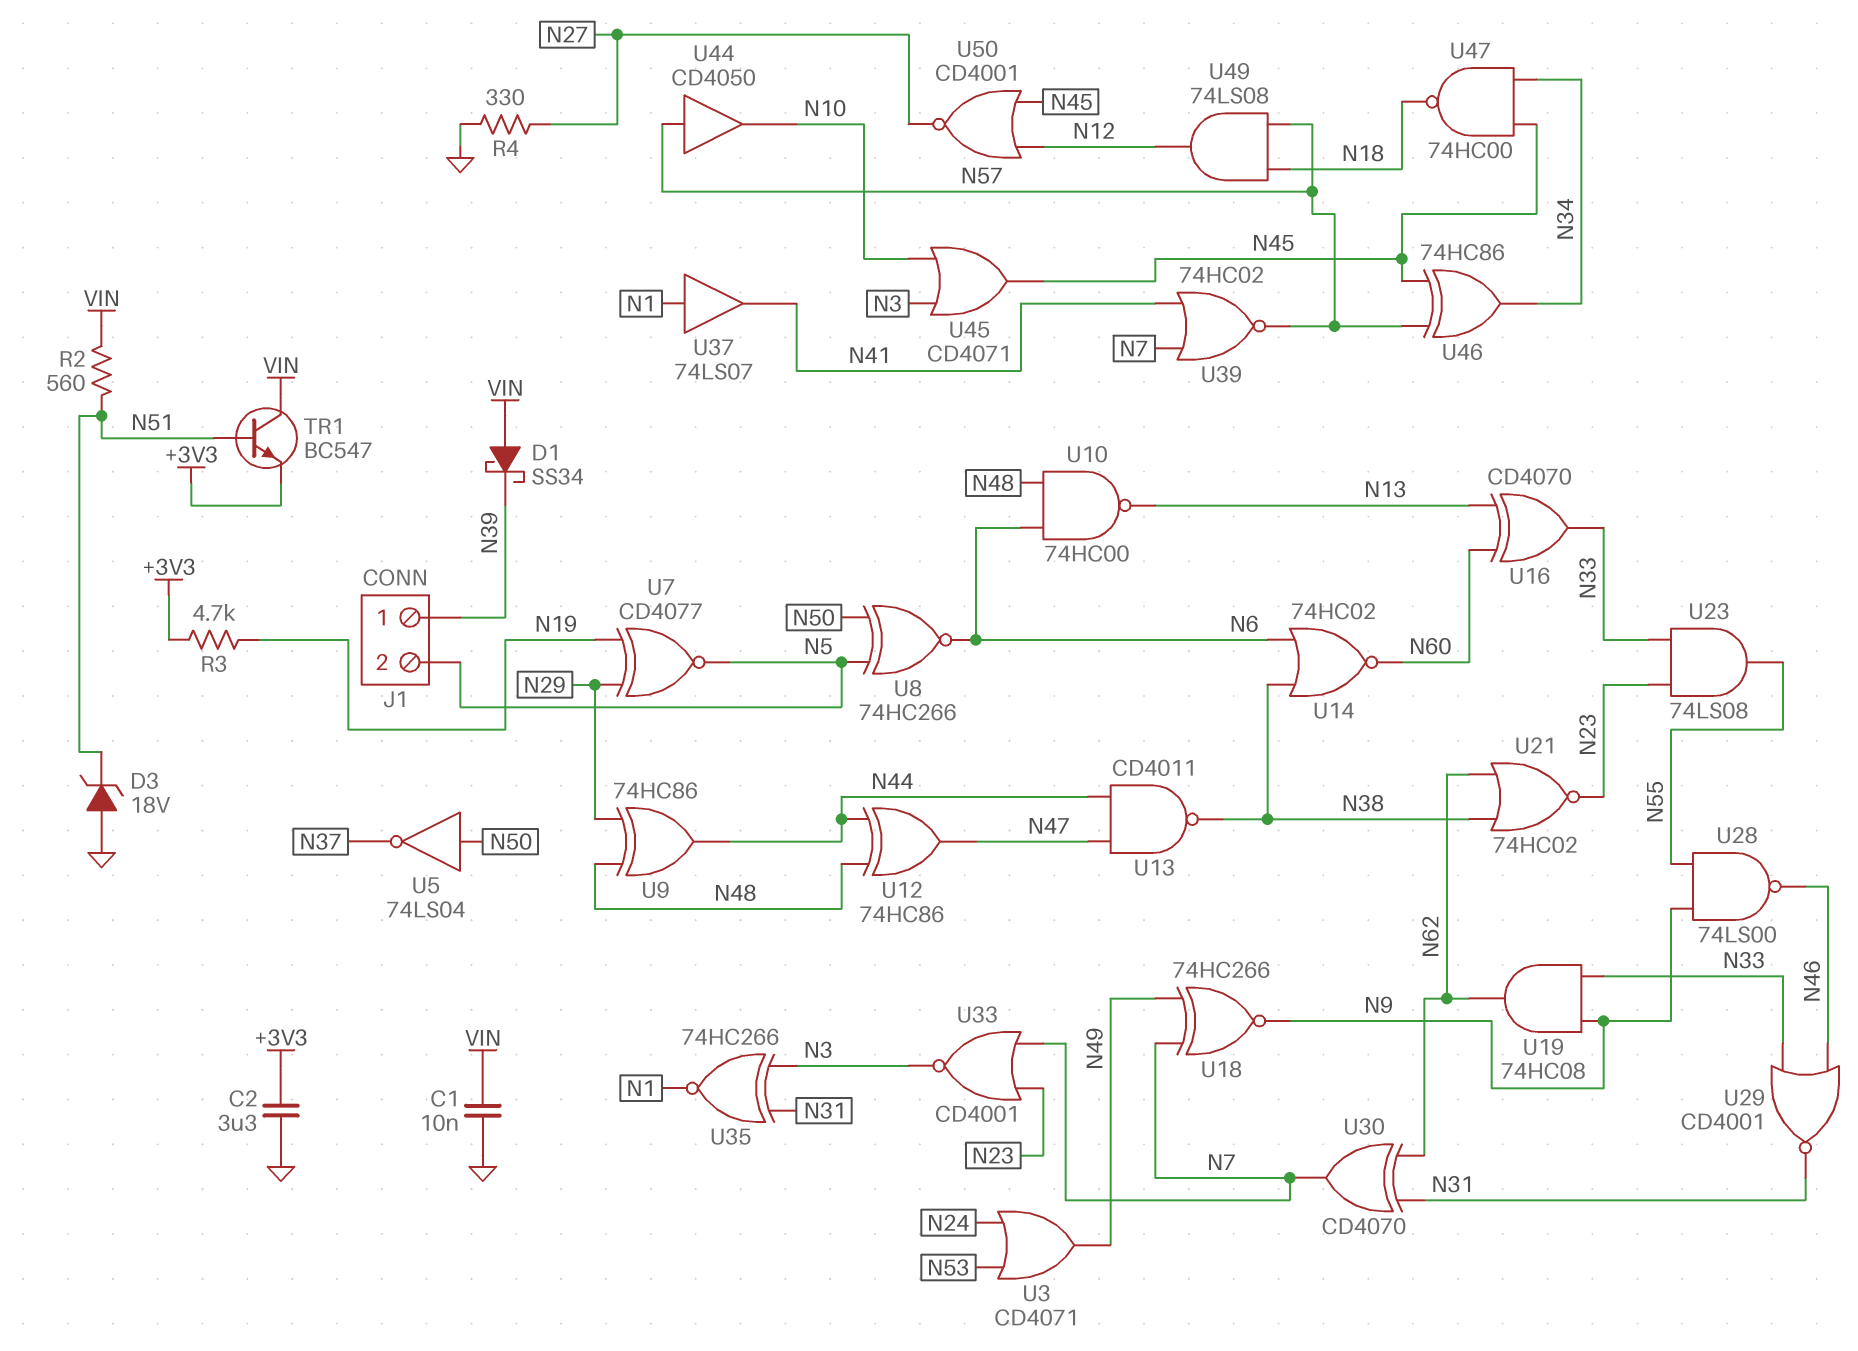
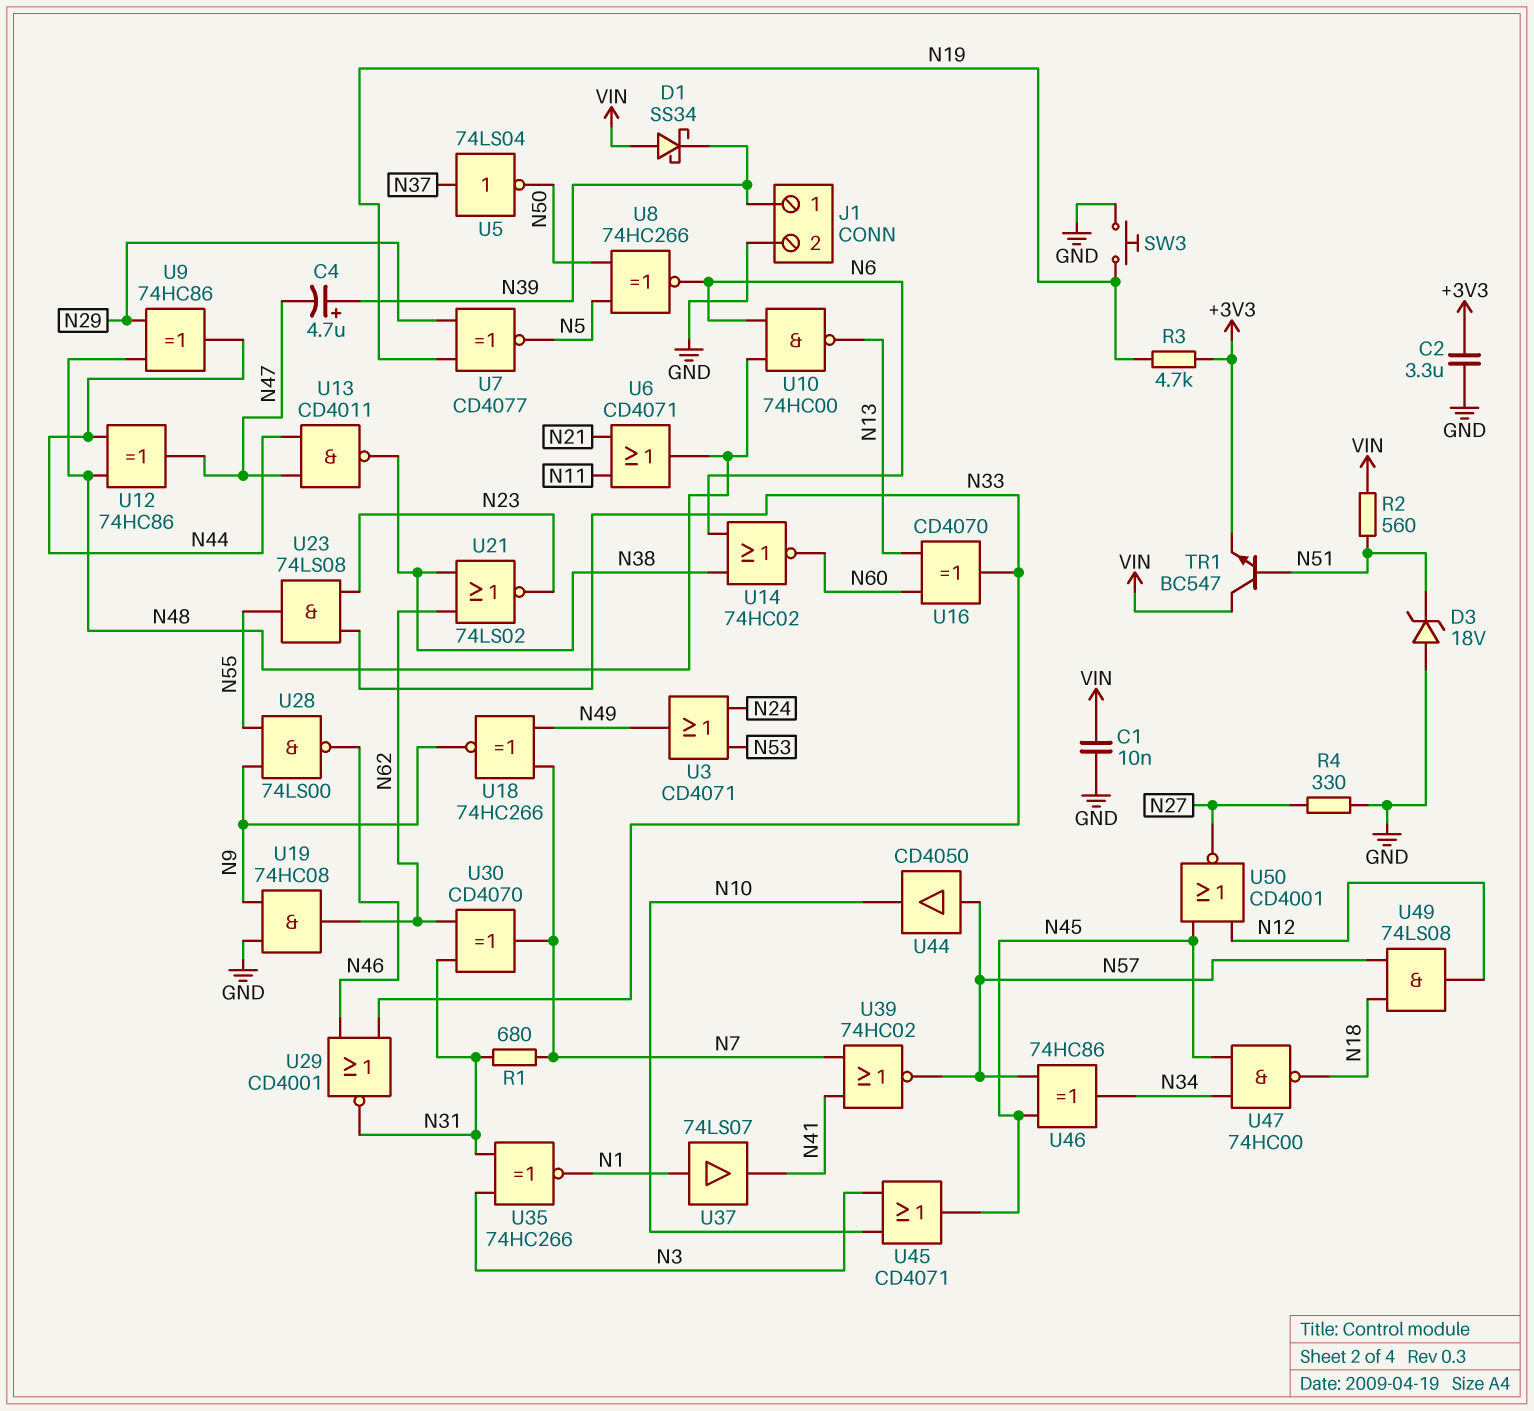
C4: none -> 4.7uF (plus N39, minus N47)
J1 pin 2: N5 -> GND
R1: none -> 680 (N7, N31)
SW3: none -> button (GND, N19)
U5: NOT 74LS04 (in N50, out N37) -> NOT 74LS04 (in N37, out N50)
U6: none -> OR CD4071 (in N11, in N21, out N48)
U19: AND 74HC08 (in N9, in N33, out N62) -> AND 74HC08 (in GND, in N9, out N62)
U21: NOR 74HC02 (in N38, in N62, out N23) -> NOR 74LS02 (in N38, in N62, out N23)
U33: NOR CD4001 (in N7, in N23, out N3) -> none

